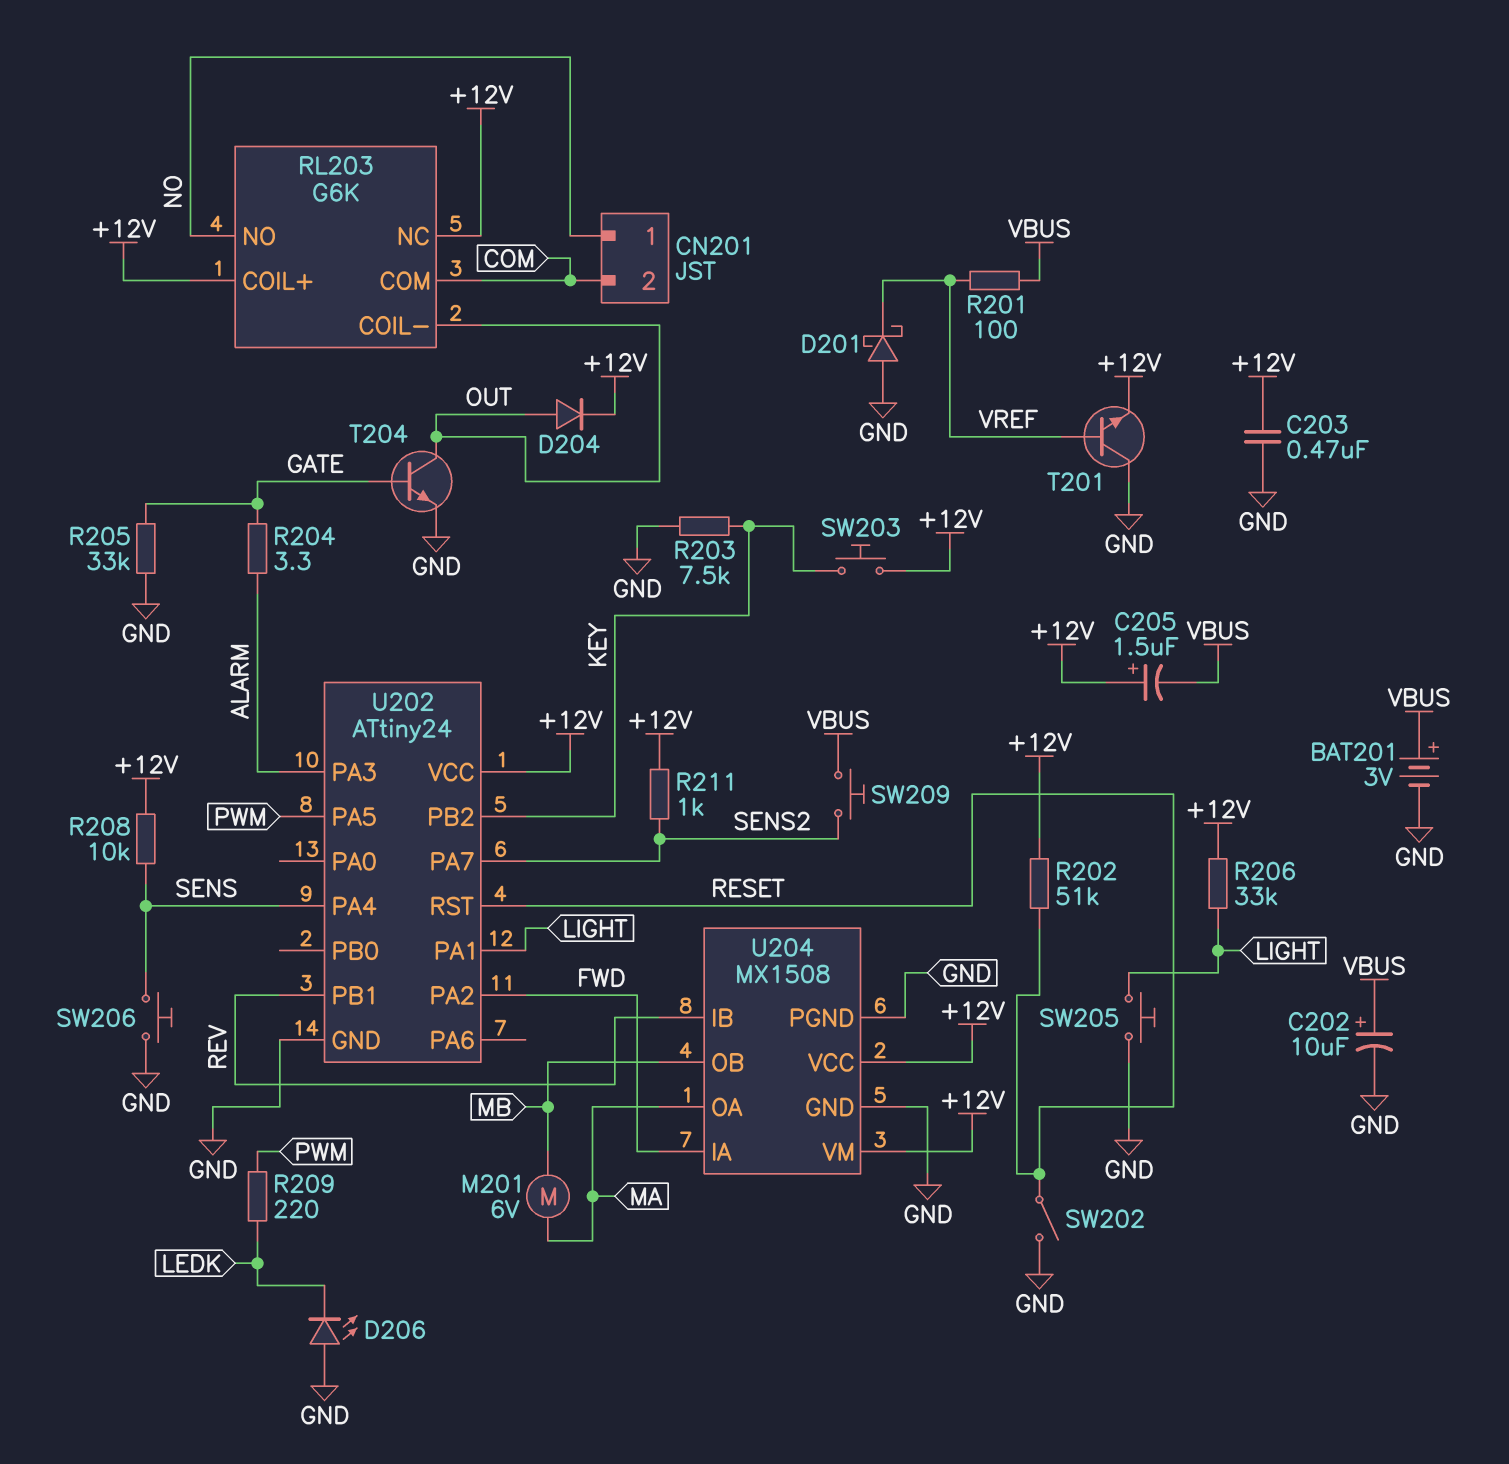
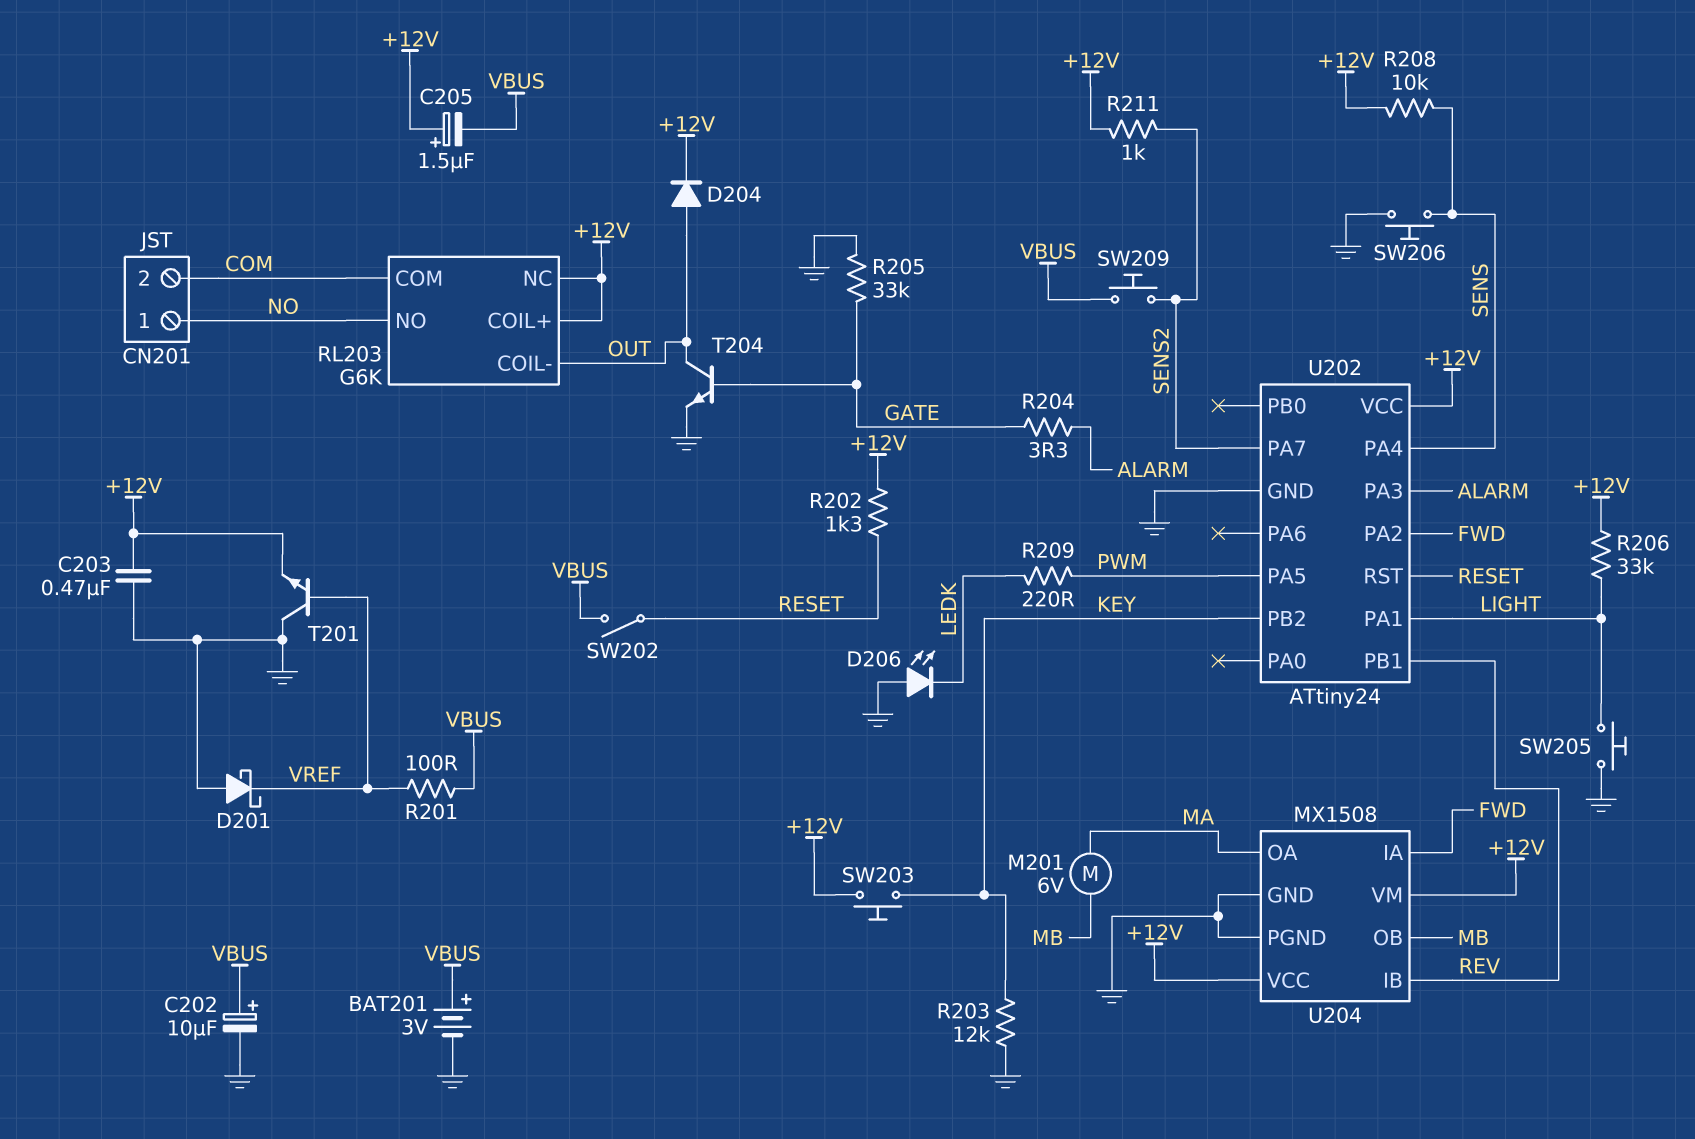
R202: 51k (+12V, RESET) -> 1.3k (+12V, RESET)
R203: 7.5k (GND, KEY) -> 12k (GND, KEY)
SW202: switch (GND, RESET) -> switch (RESET, VBUS)

